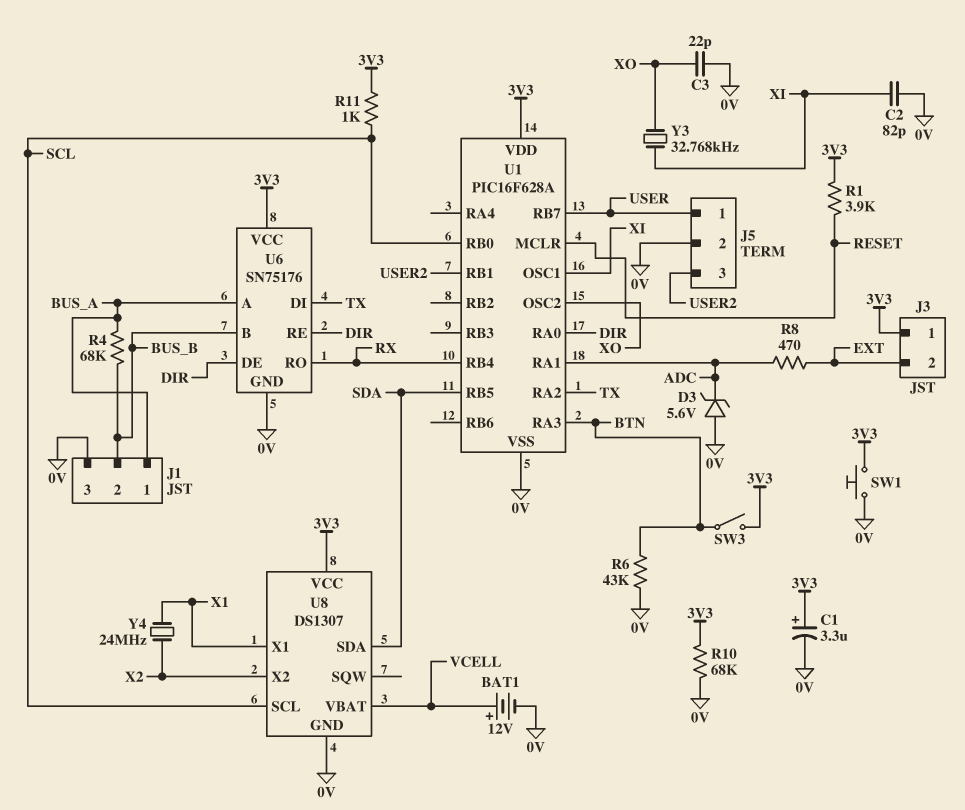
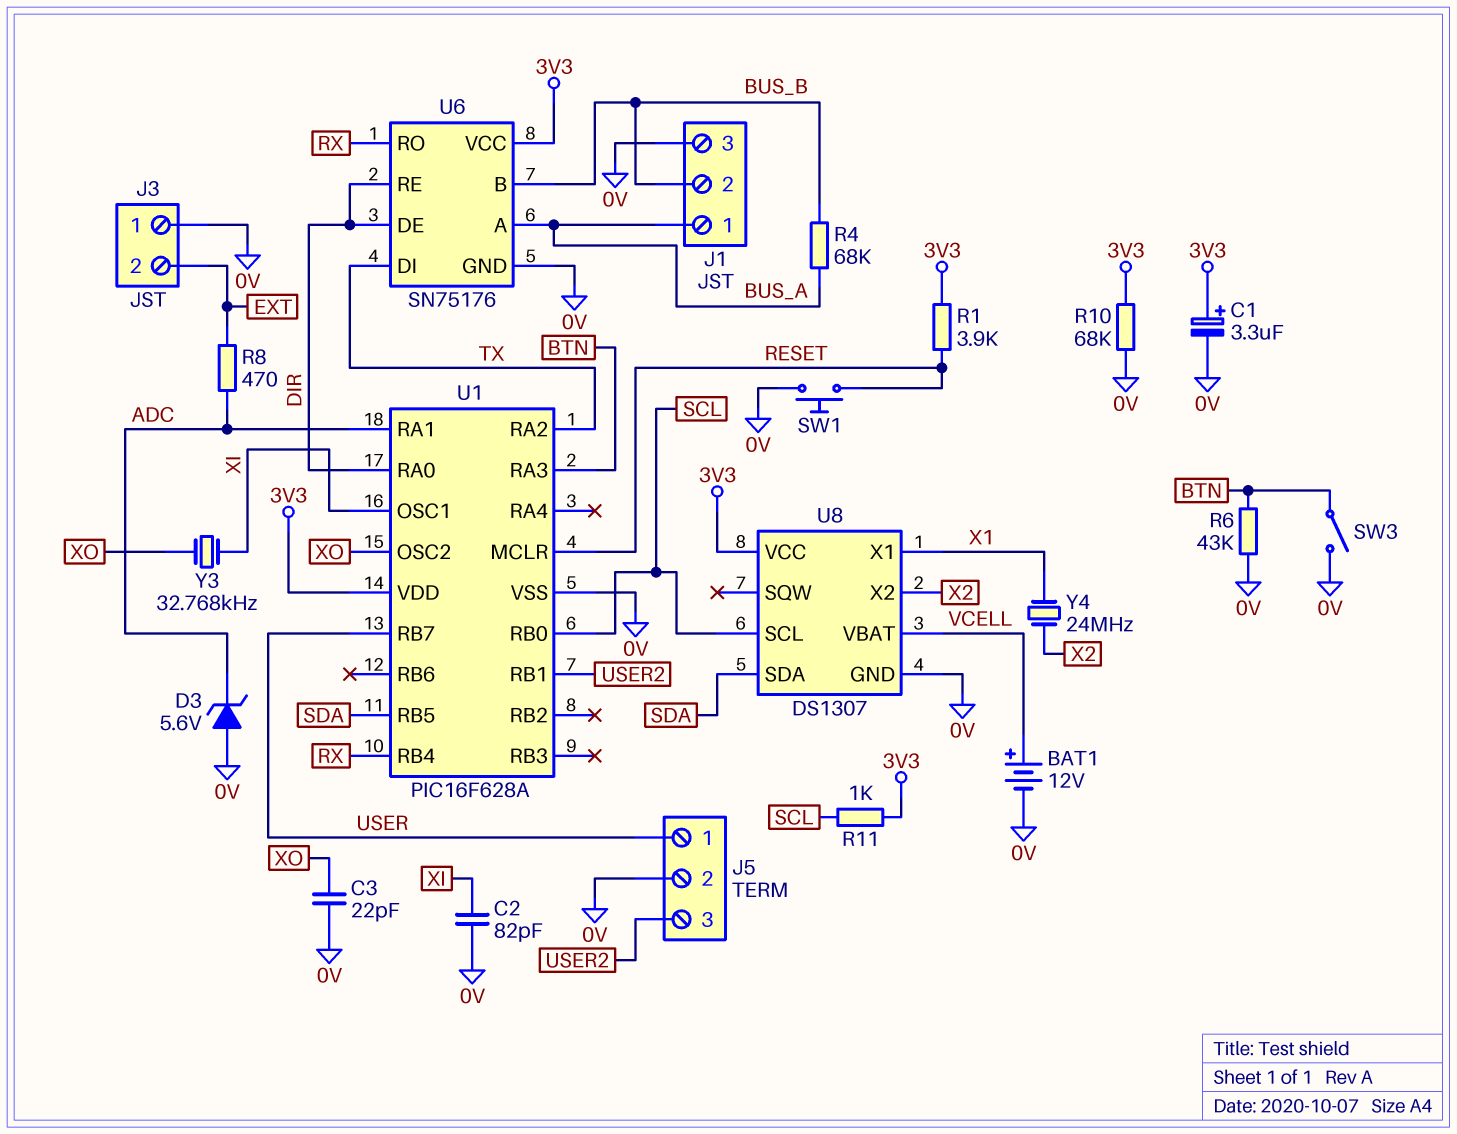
J3 pin 1: 3V3 -> 0V
SW1: button (0V, 3V3) -> button (0V, RESET)
SW3: switch (3V3, BTN) -> switch (0V, BTN)

